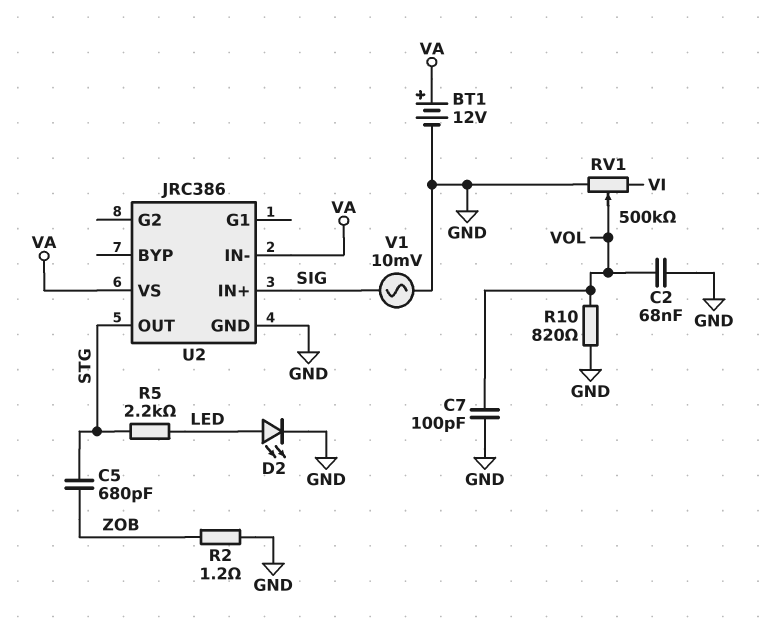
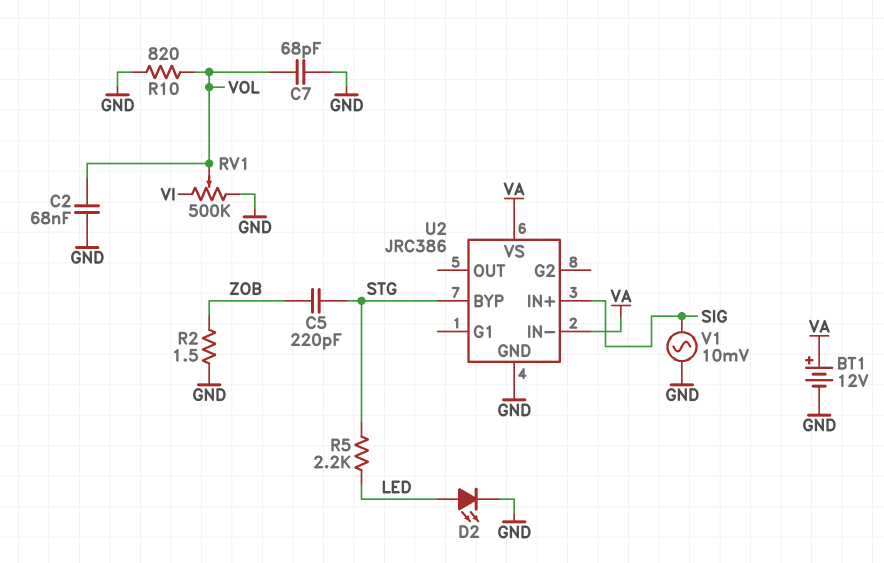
C5: 680pF (STG, ZOB) -> 220pF (STG, ZOB)
C7: 100pF (GND, VOL) -> 68pF (GND, VOL)
R2: 1.2 (GND, ZOB) -> 1.5 (GND, ZOB)
U2 pin BYP: none -> STG
U2 pin OUT: STG -> none

